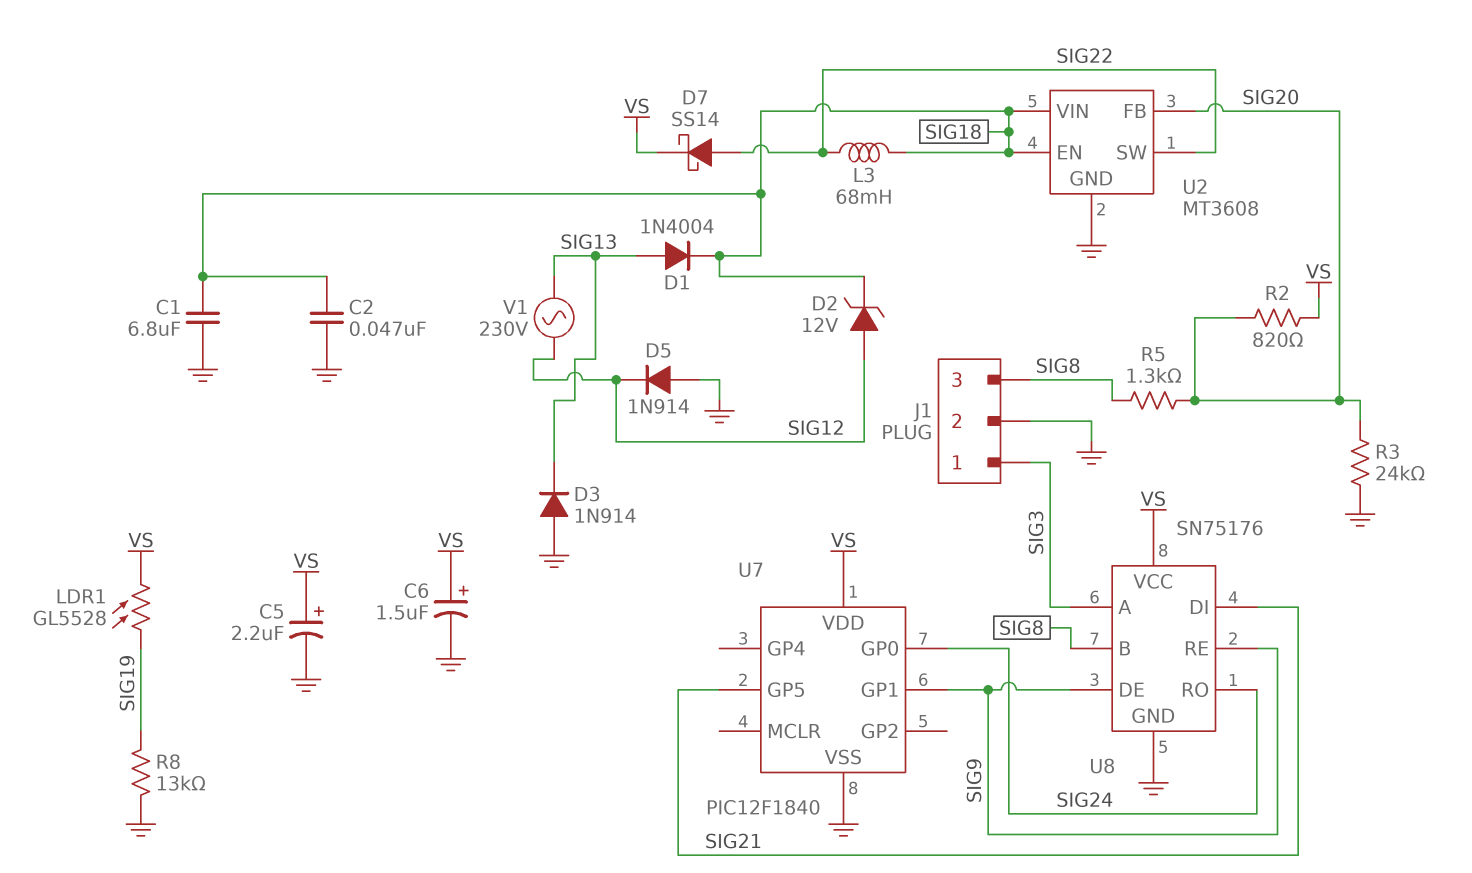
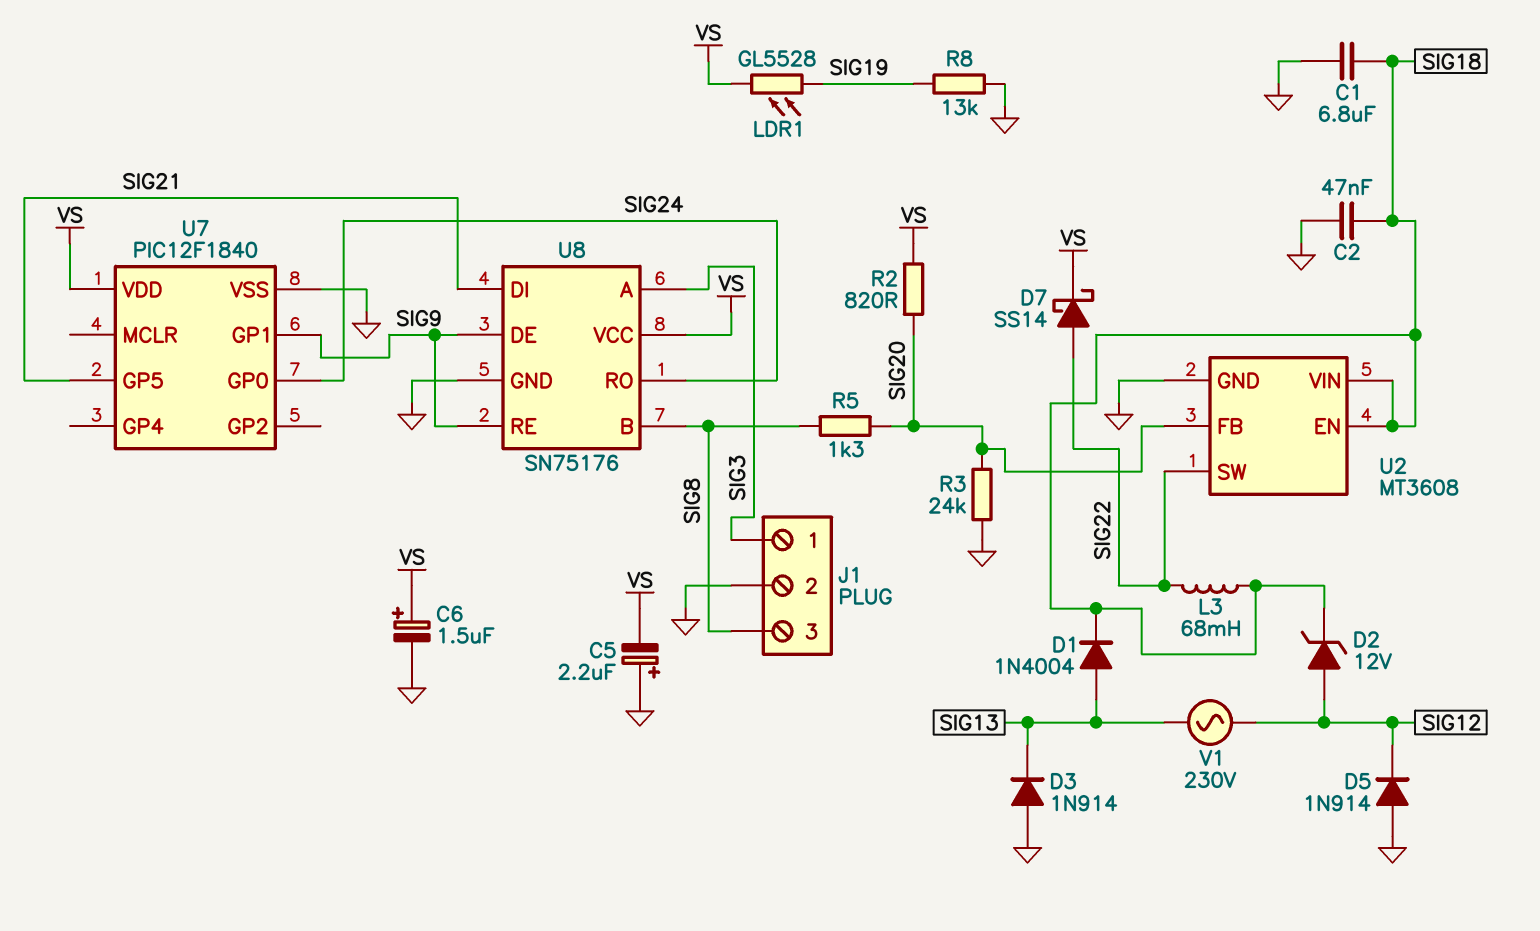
C5: 2.2uF (plus VS, minus GND) -> 2.2uF (plus GND, minus VS)

